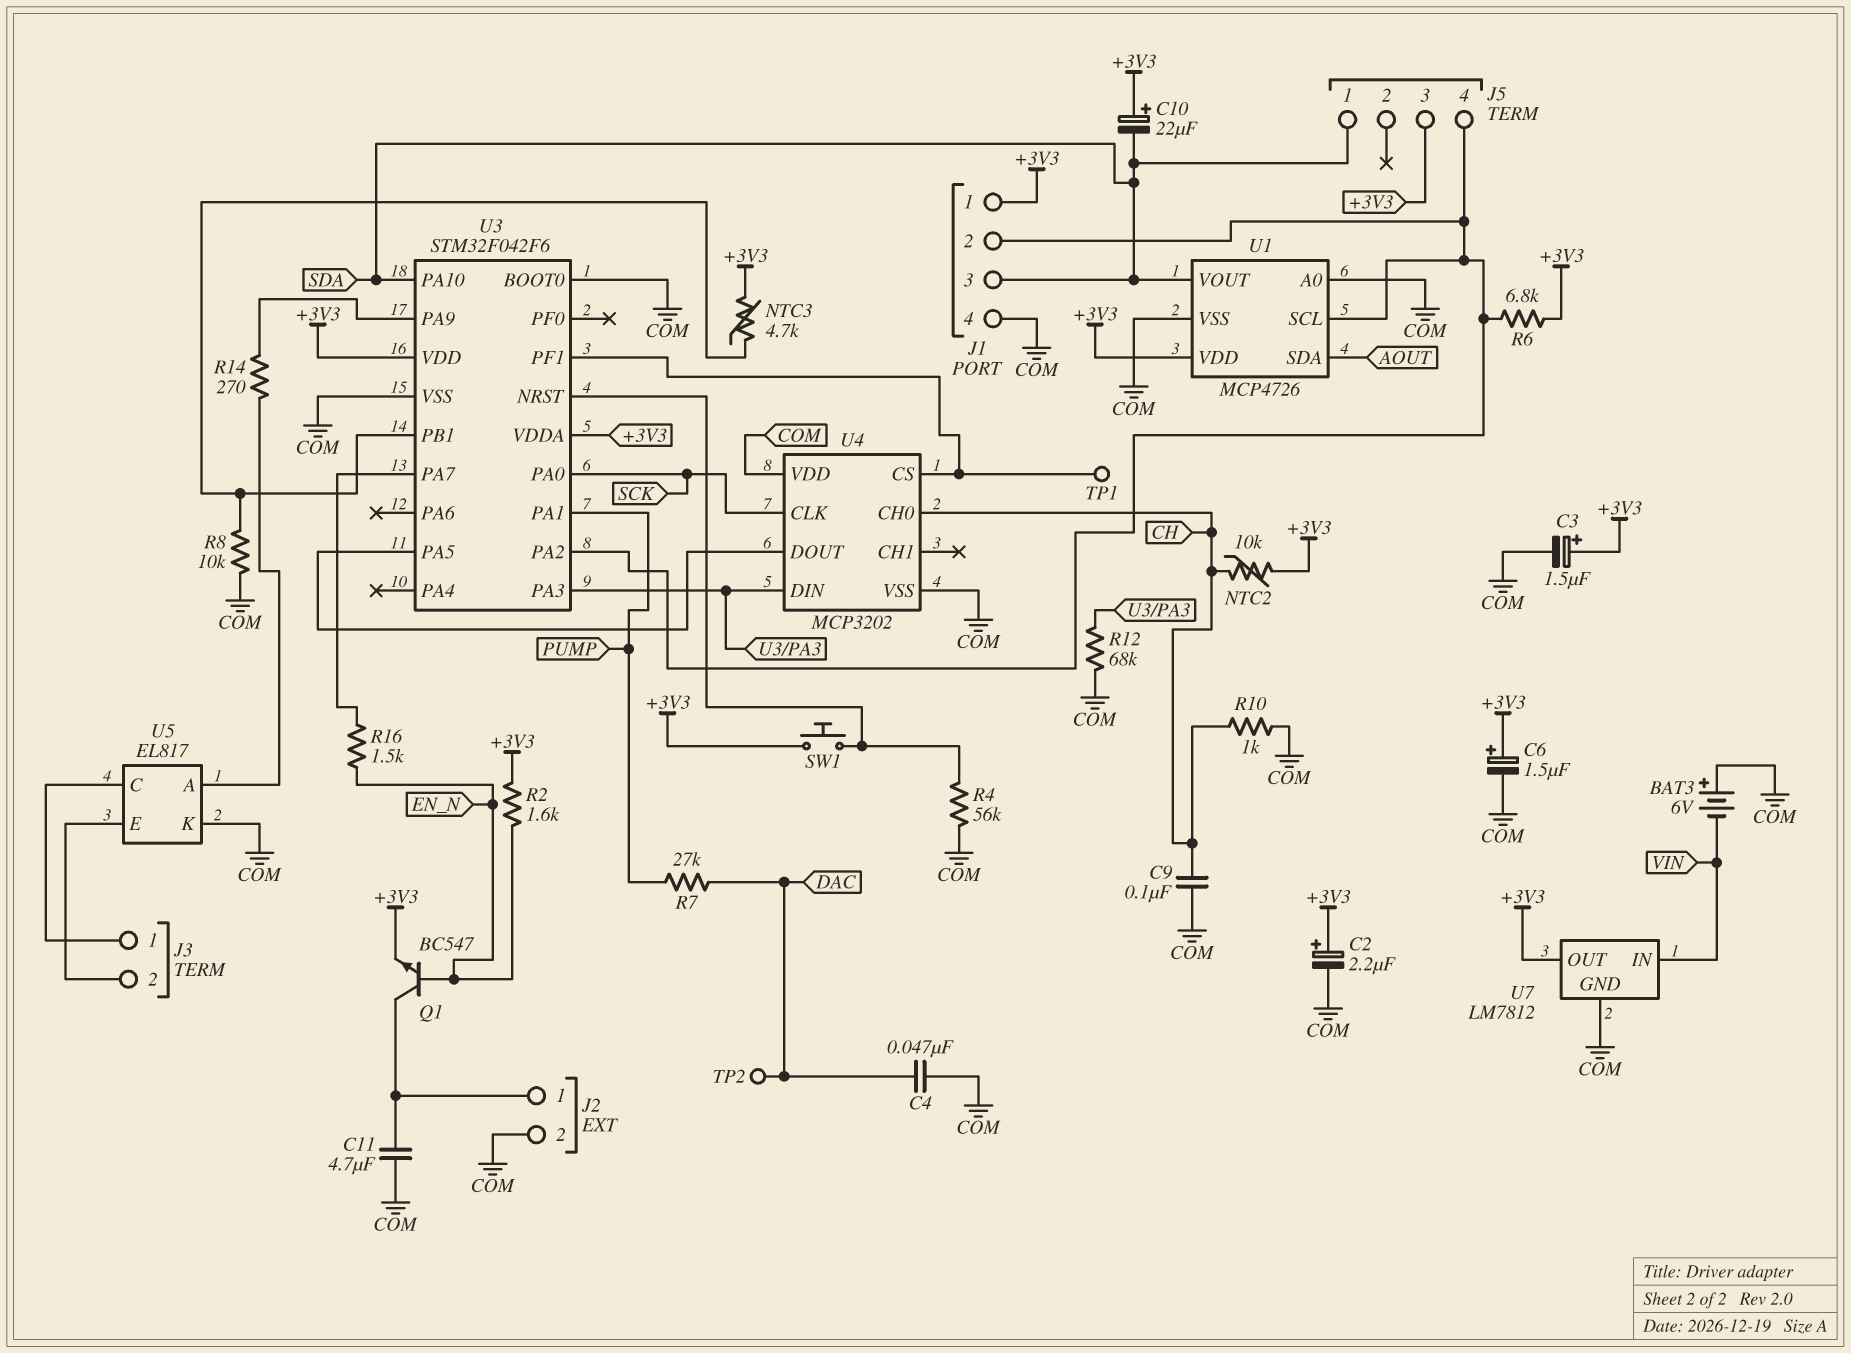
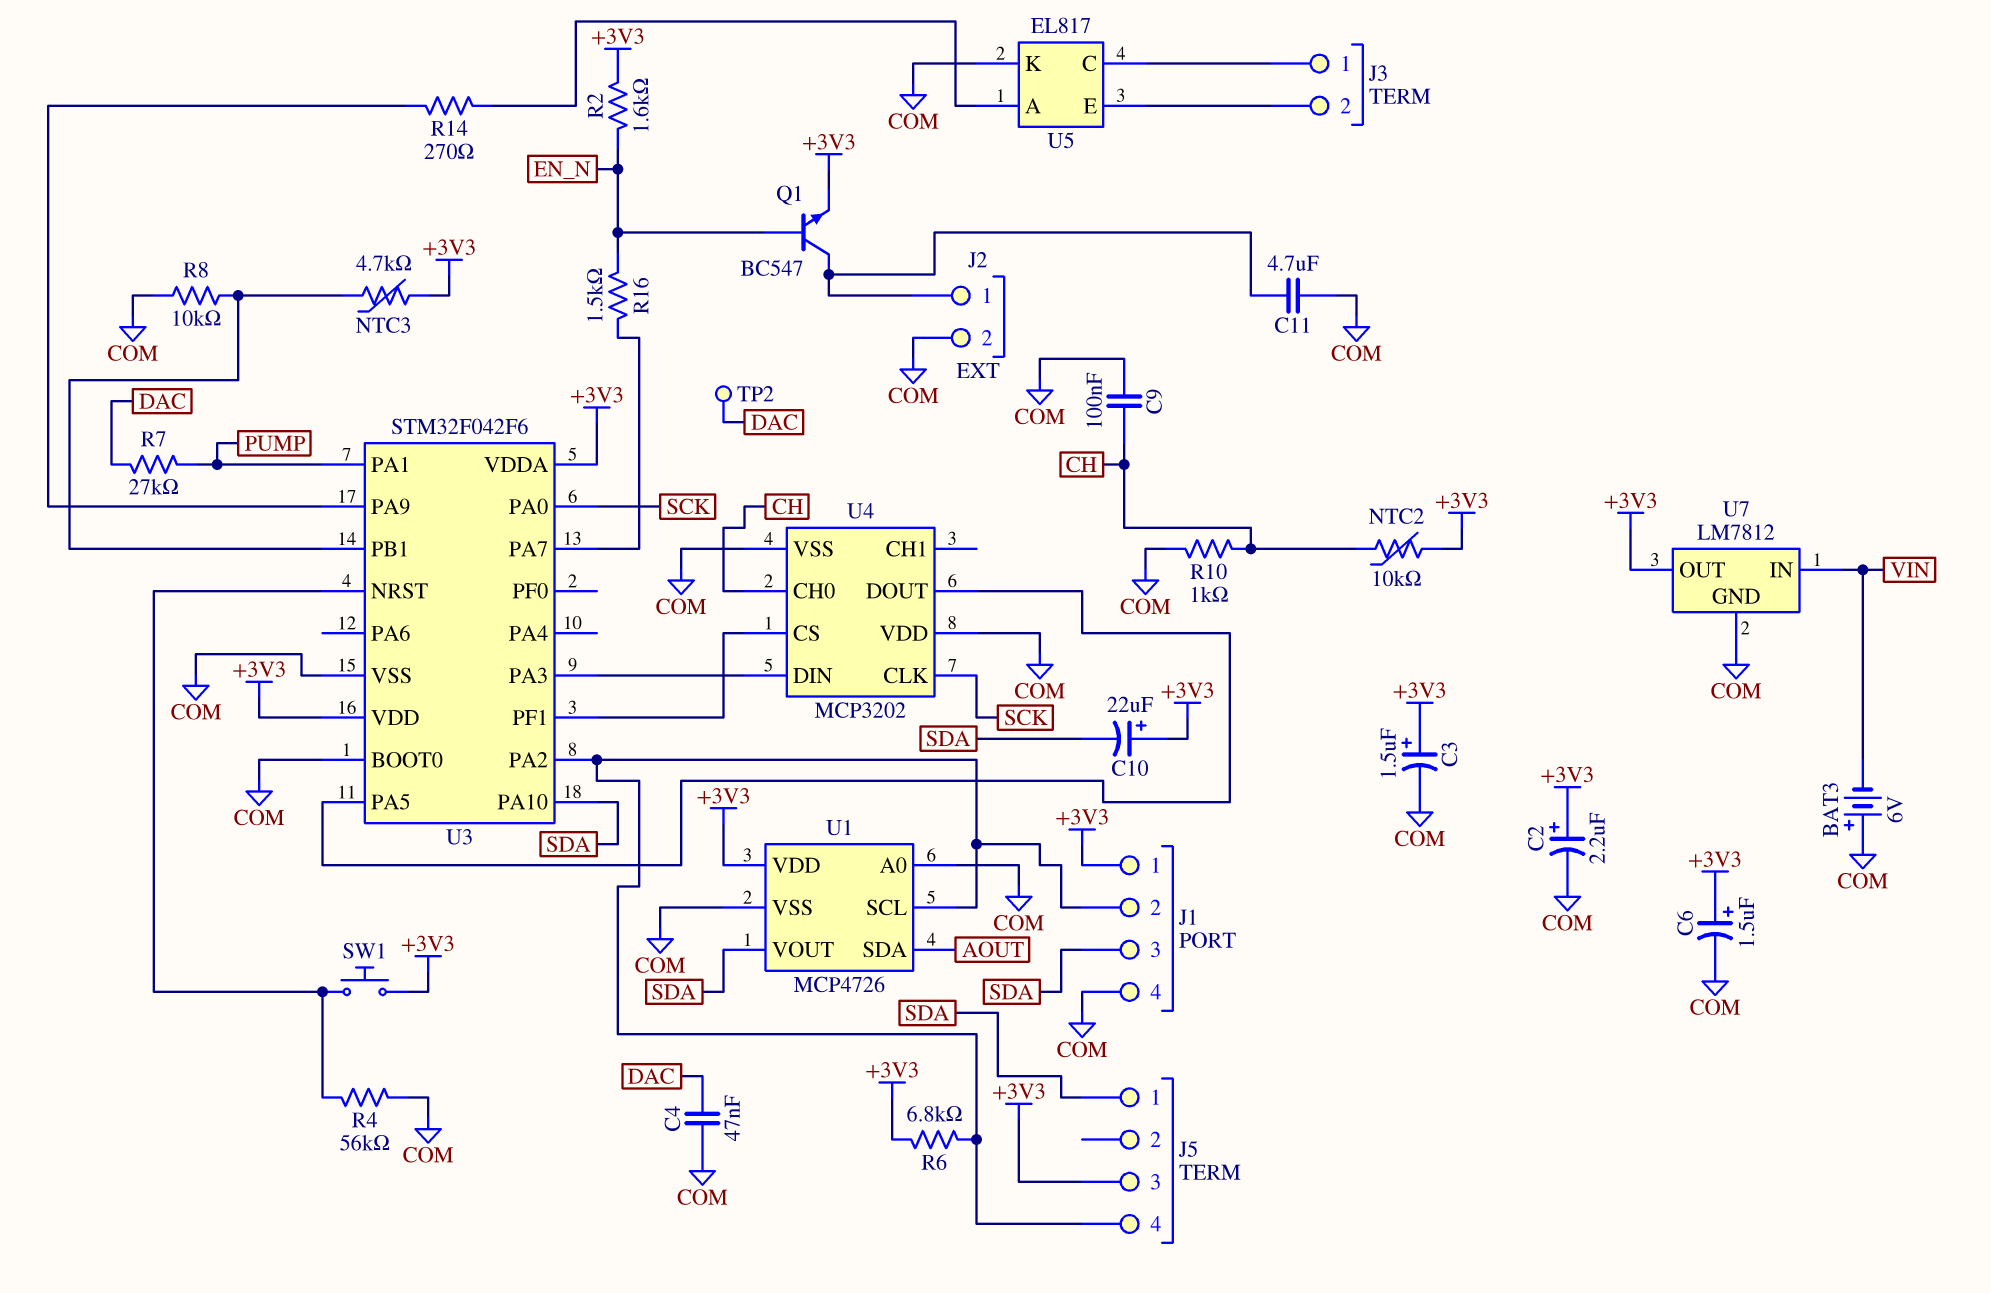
R12: 68k (COM, U3/PA3) -> none
TP1: test point (U3/PF1) -> none

